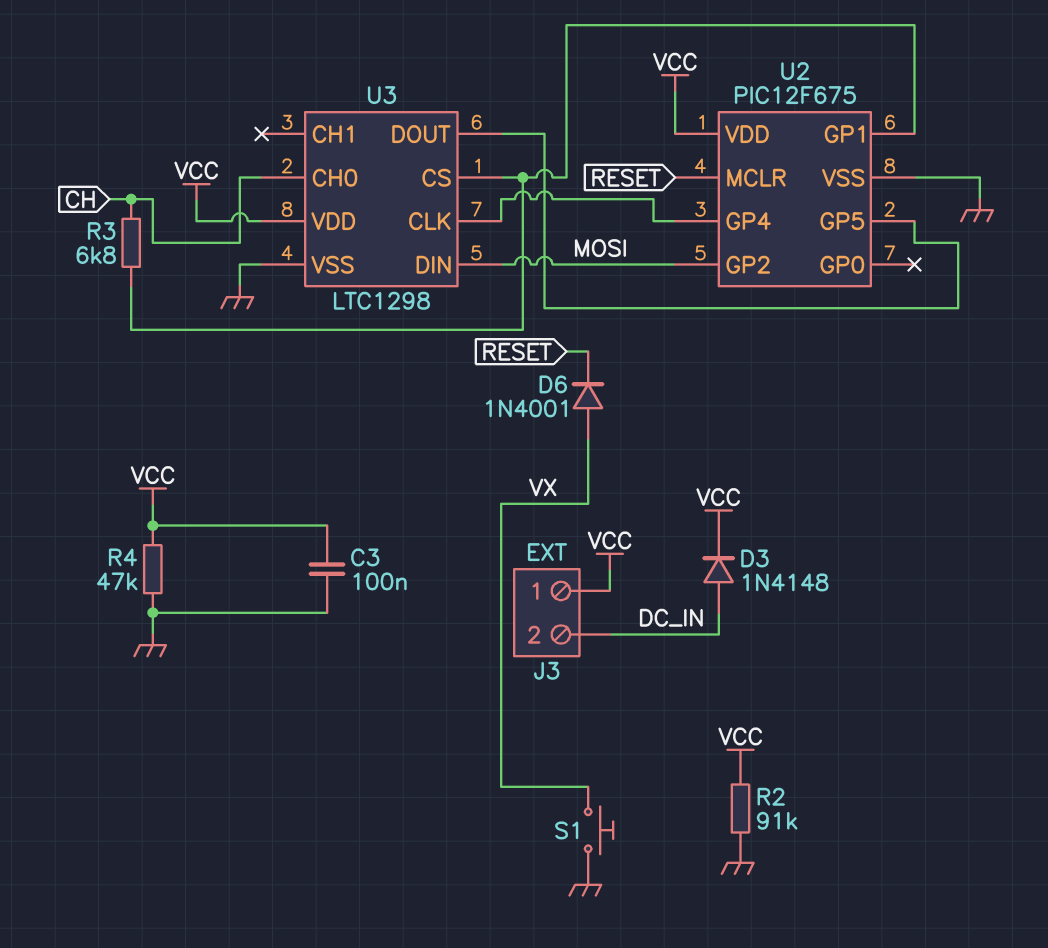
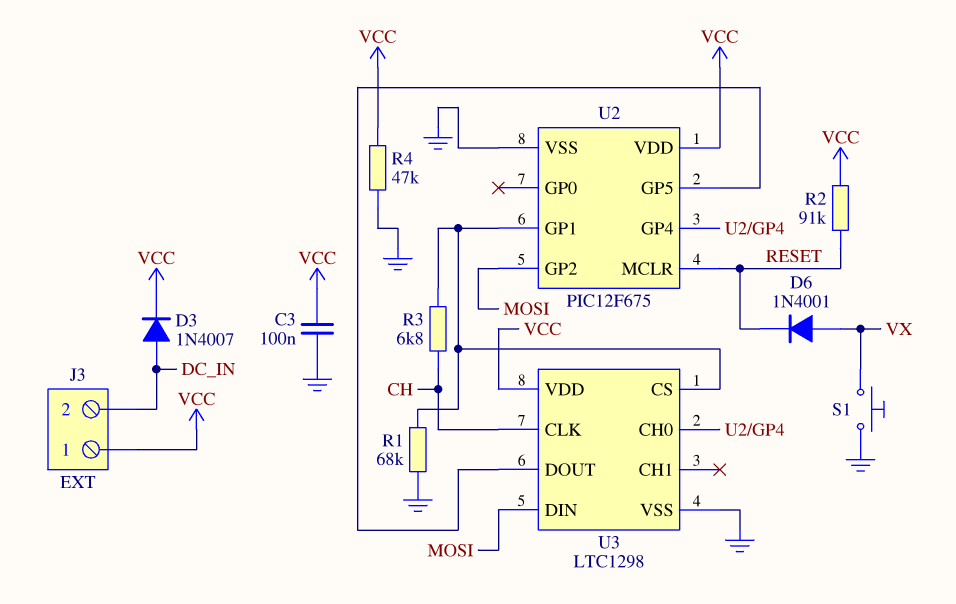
D3: diode 1N4148 (A DC_IN, K VCC) -> diode 1N4007 (A DC_IN, K VCC)
R1: none -> 68k (GND, U2/GP1)
R2: 91k (GND, VCC) -> 91k (RESET, VCC)
U3 pin CH0: CH -> U2/GP4
U3 pin CLK: U2/GP4 -> CH

